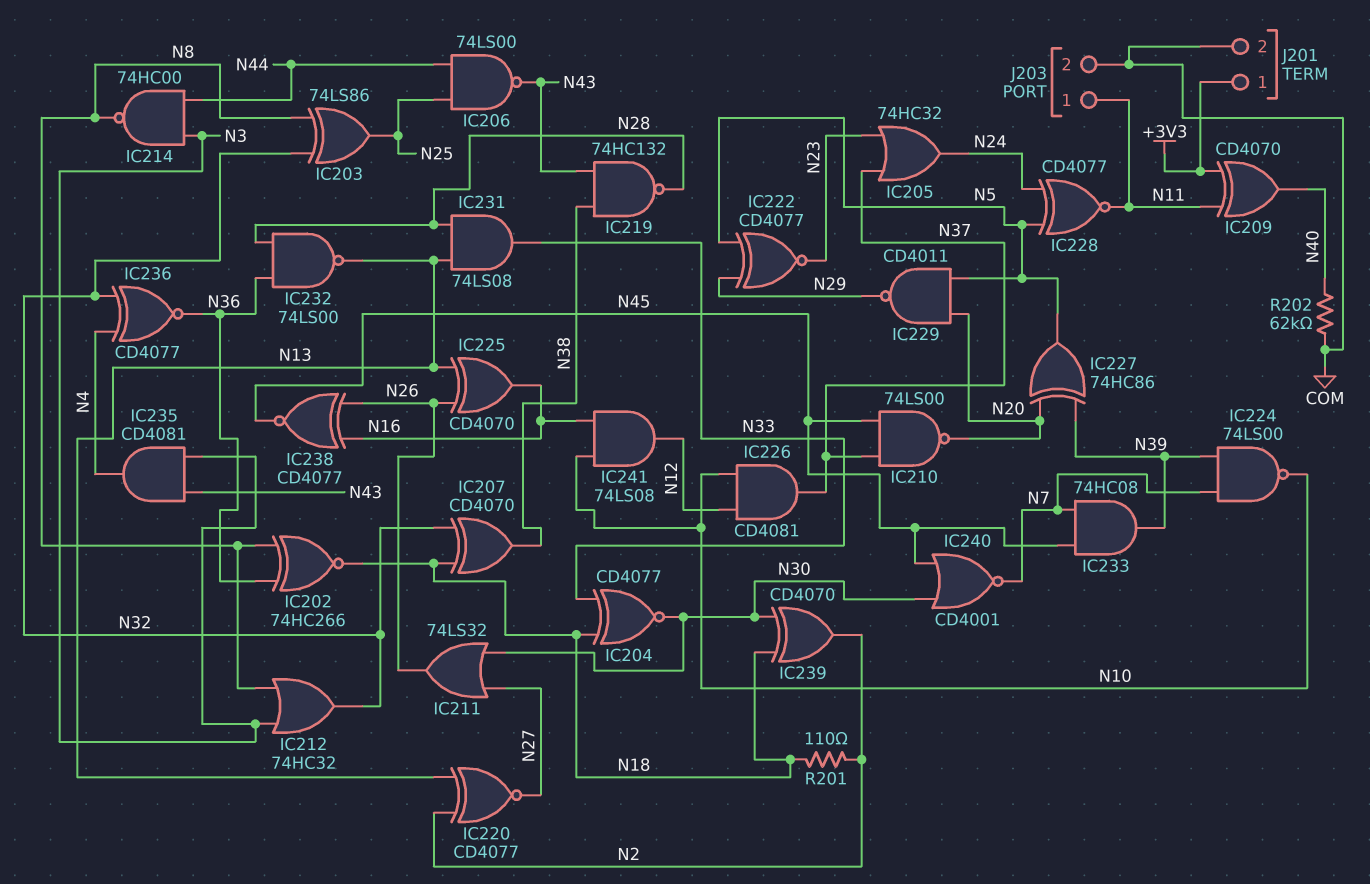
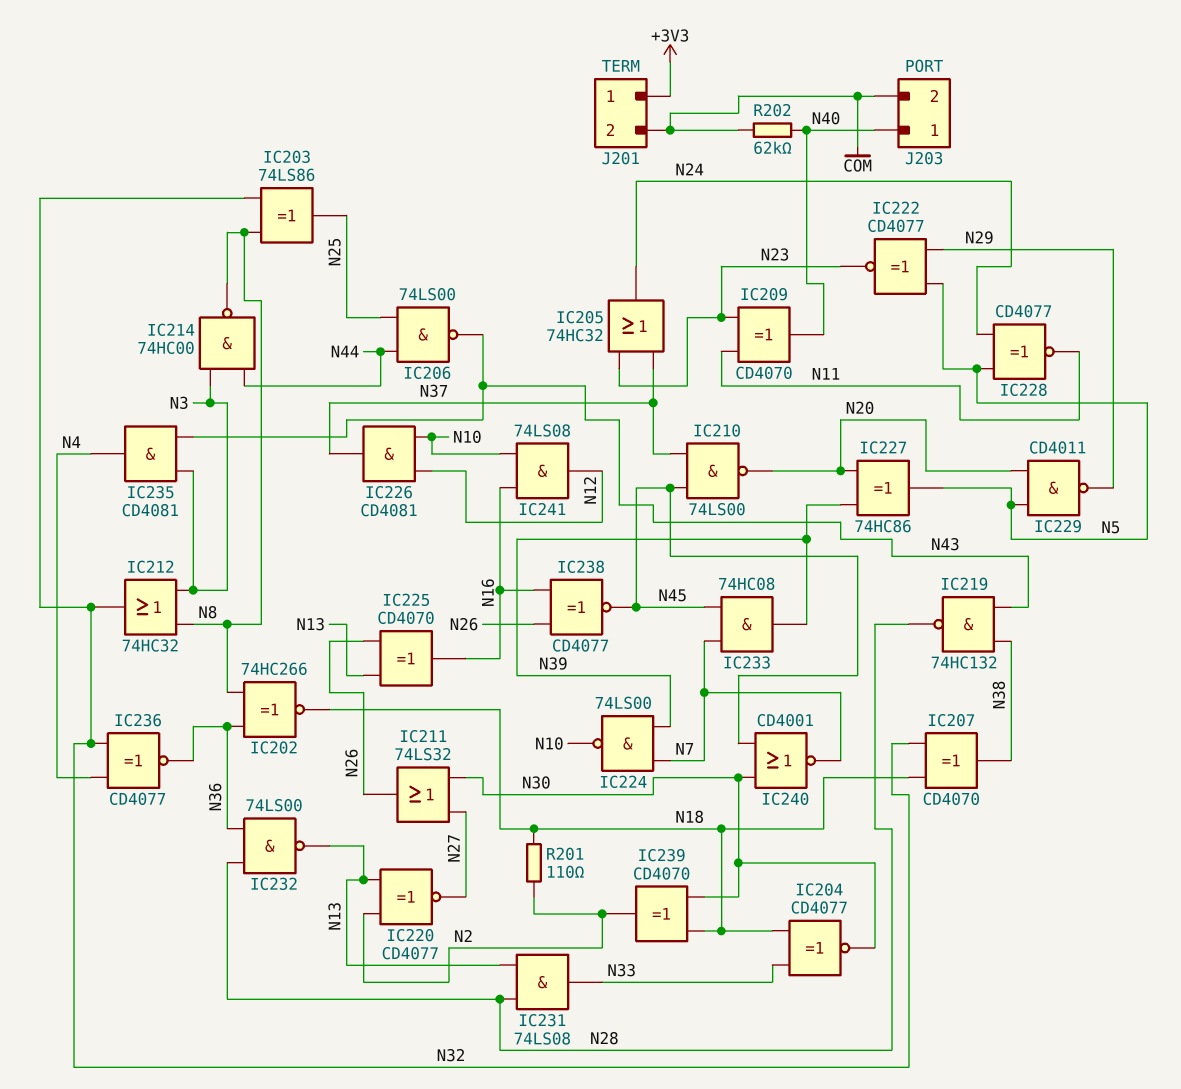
IC209: XOR CD4070 (in +3V3, in N11, out N40) -> XOR CD4070 (in N11, in N23, out N40)
J203 pin 1: N11 -> N40

